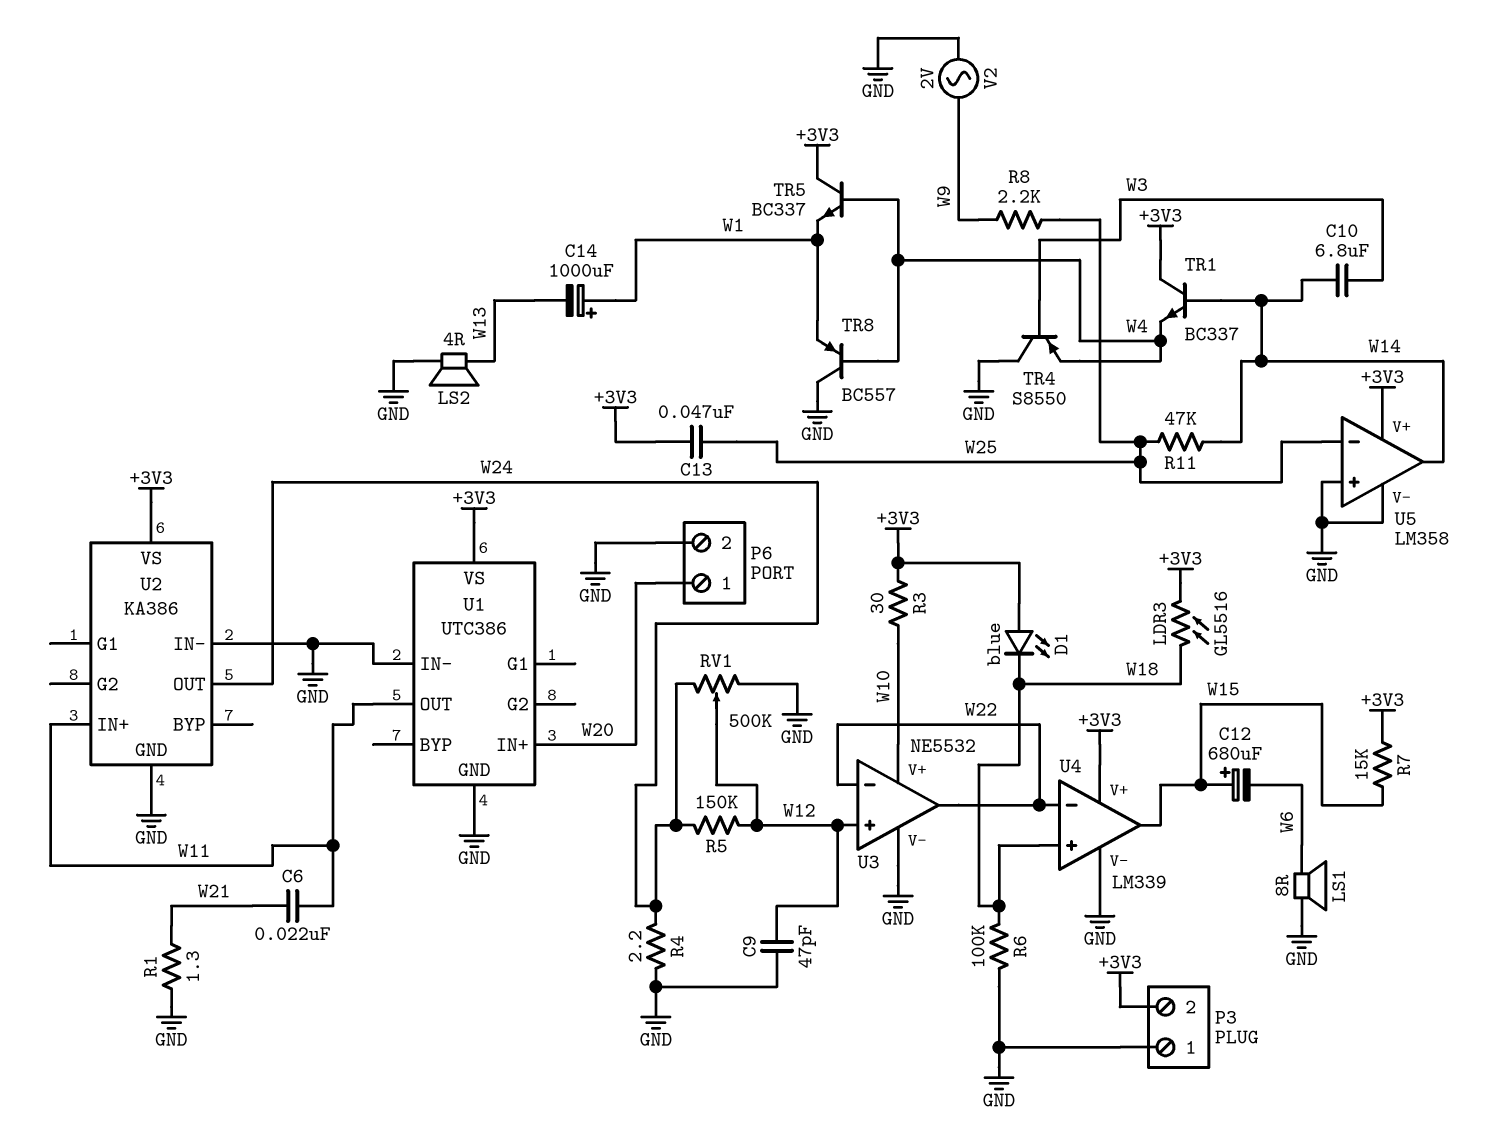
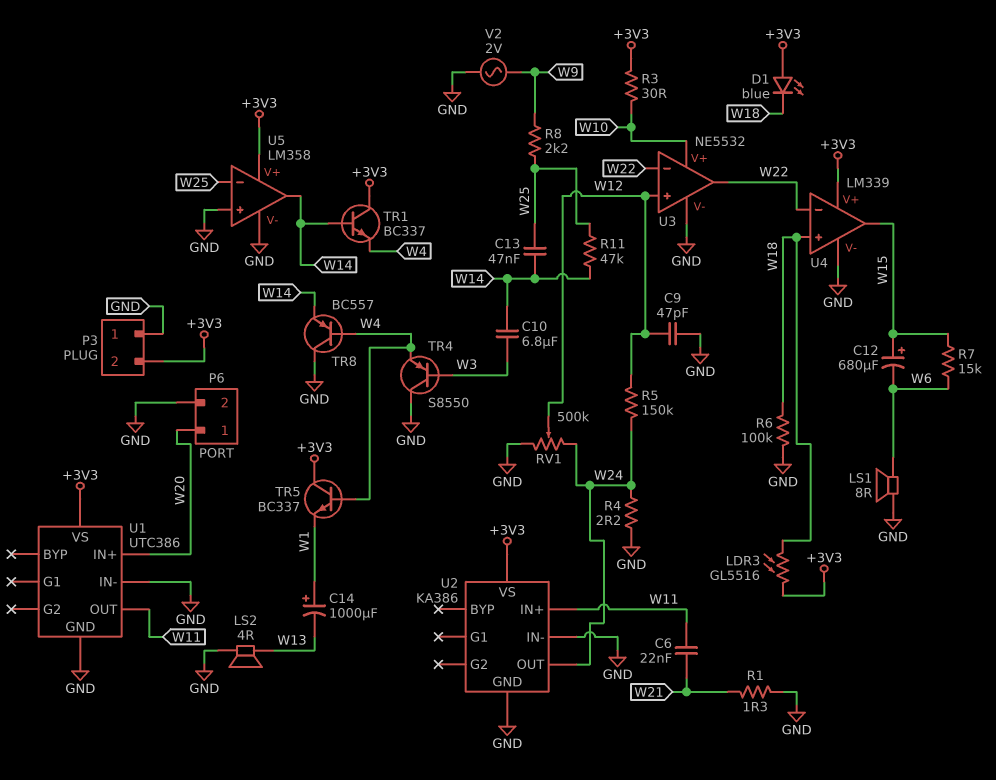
C13: 47nF (+3V3, W25) -> 47nF (W14, W25)
R7: 15k (+3V3, W15) -> 15k (W6, W15)
TR8: PNP BC557 (B W4, C GND, E W1) -> PNP BC557 (B W4, C GND, E W14)

